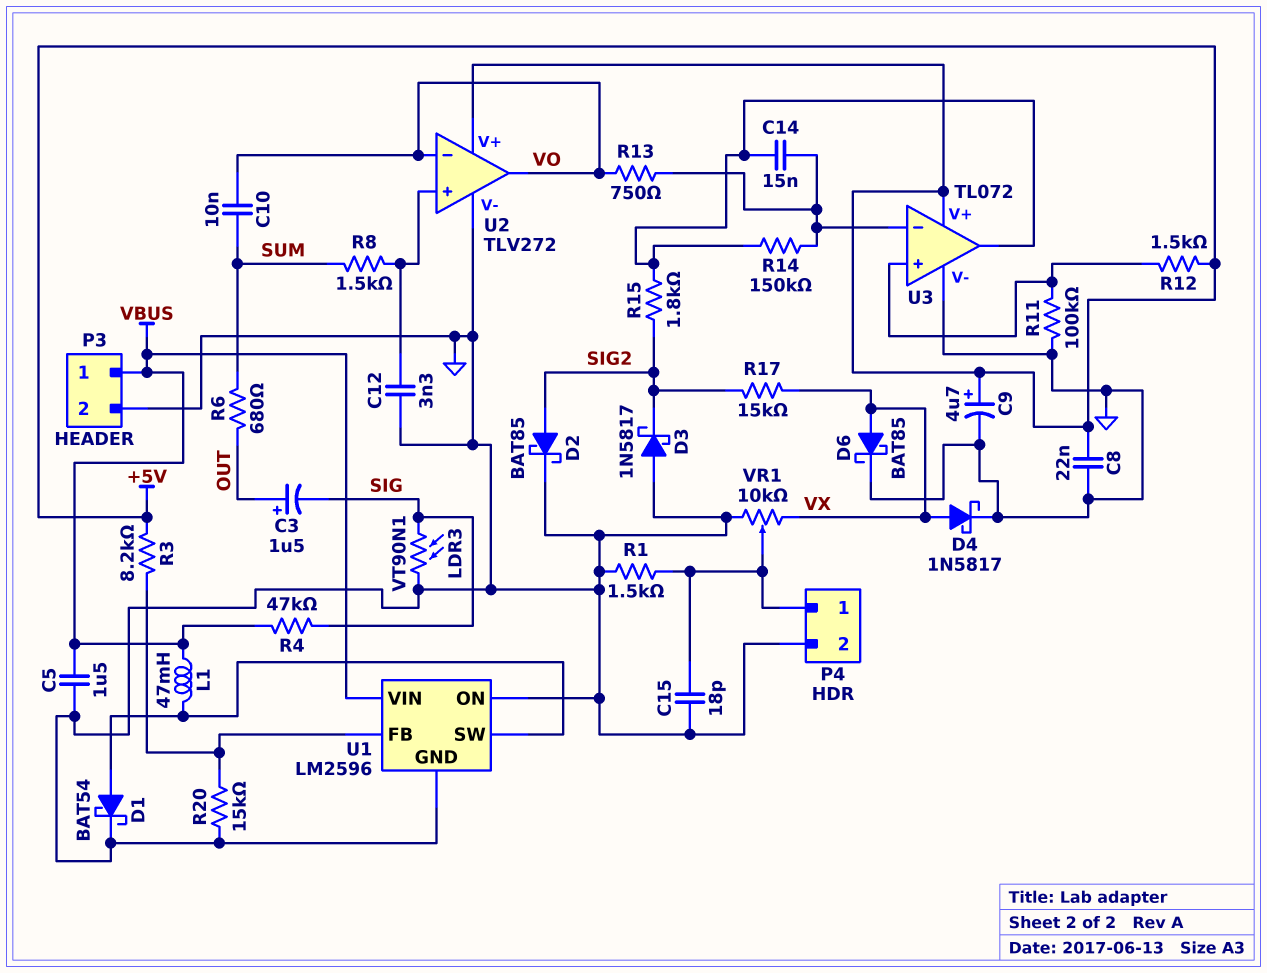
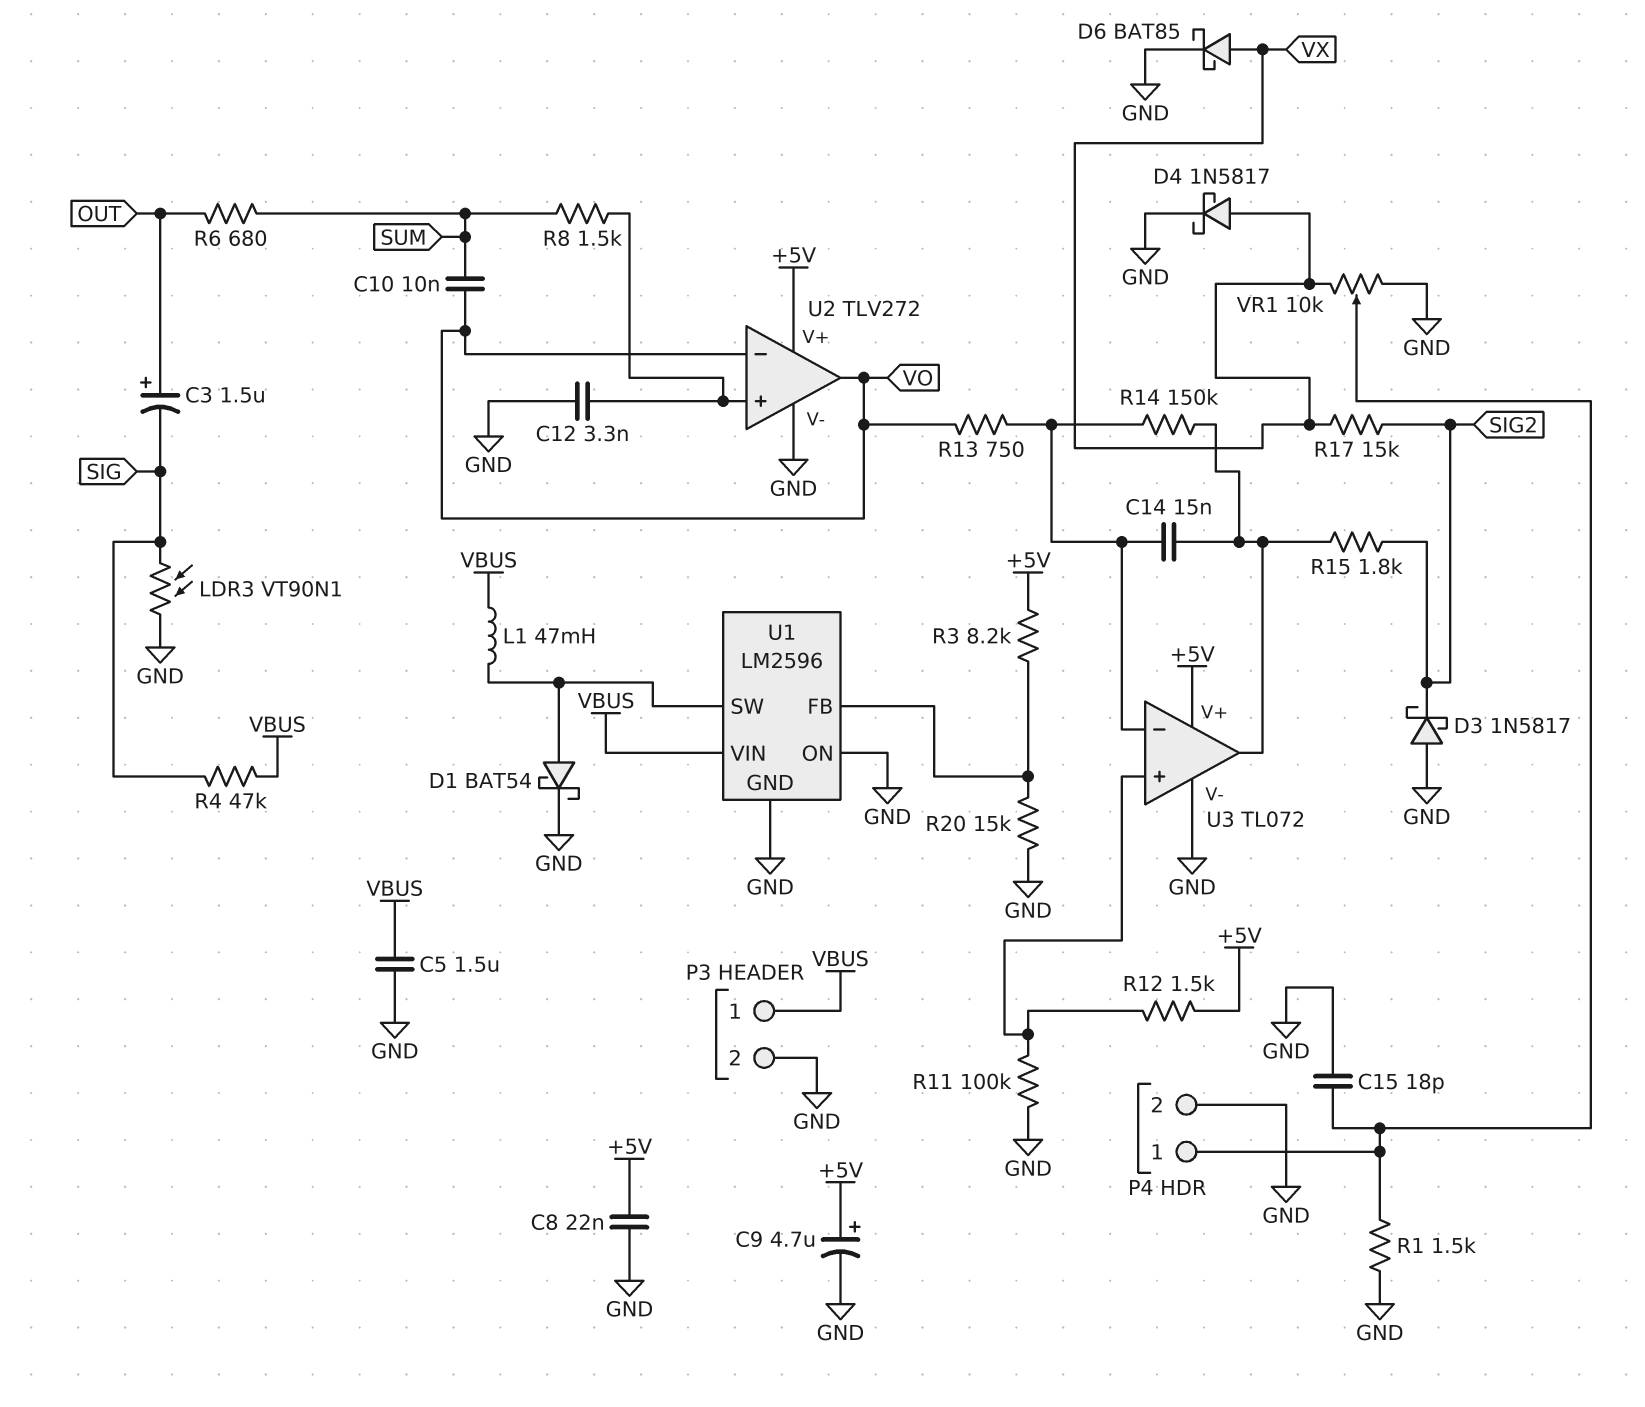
D2: schottky BAT85 (A SIG2, K GND) -> none

